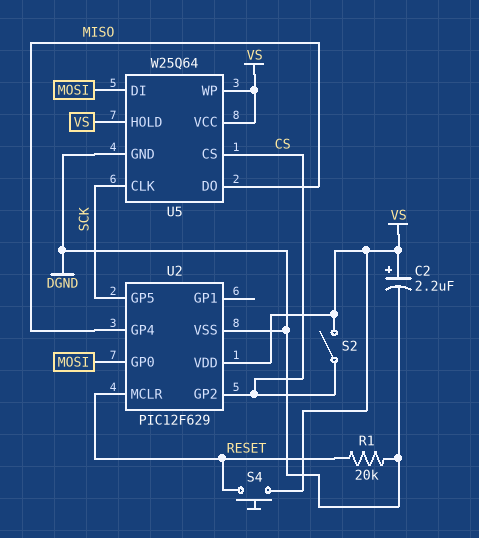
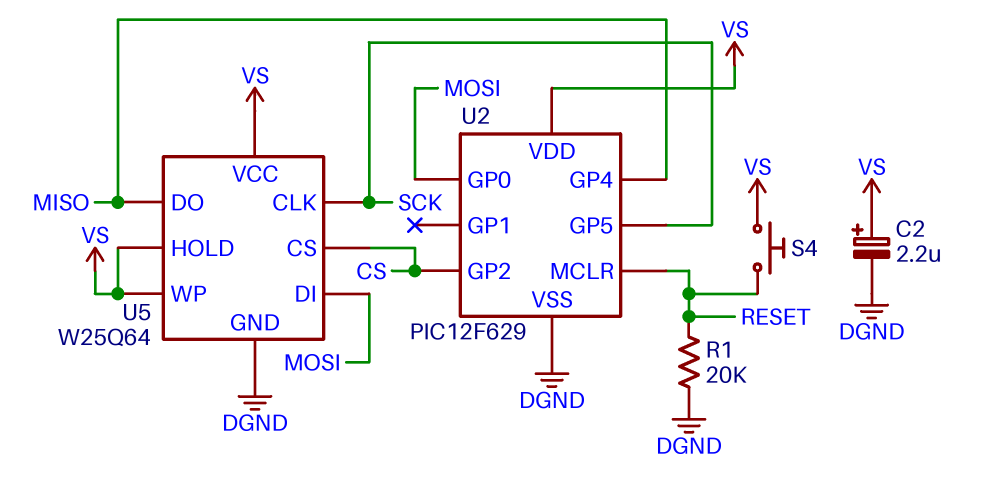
S2: switch (CS, VS) -> none

